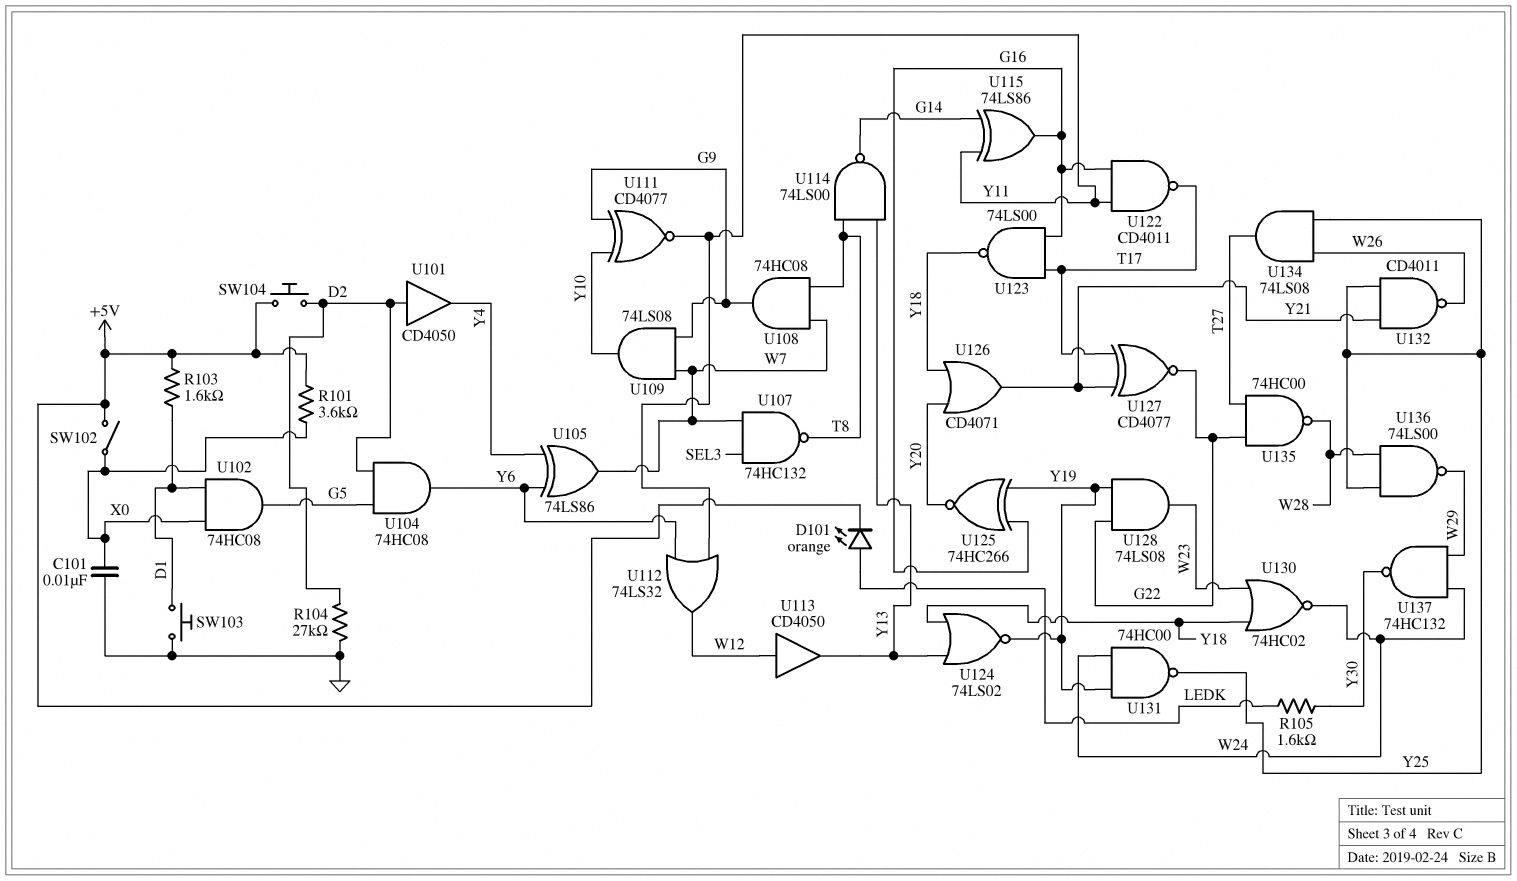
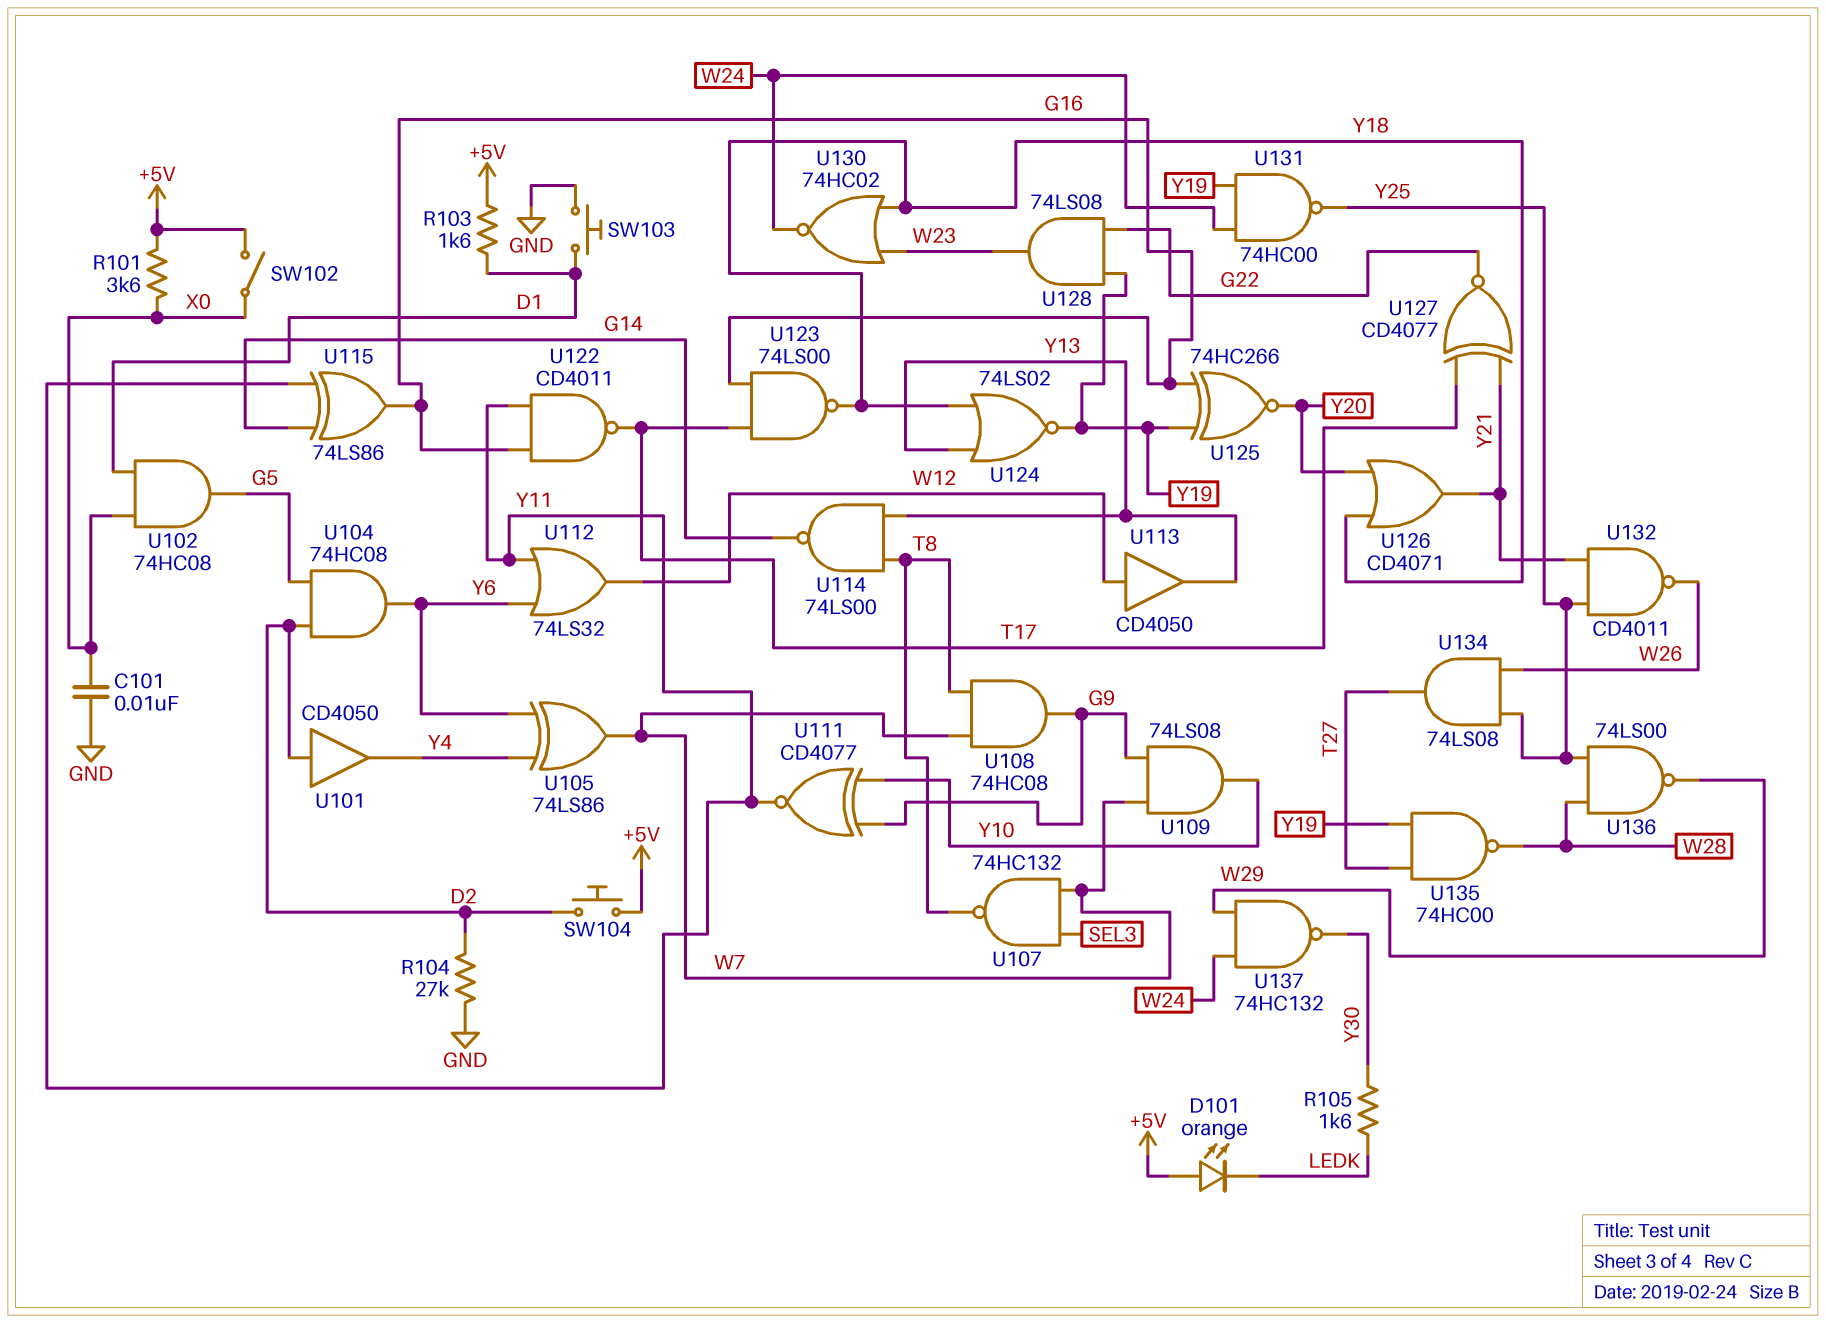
D101: LED orange (A LEDK, K +5V) -> LED orange (A +5V, K LEDK)
U135: NAND 74HC00 (in G22, in T27, out W28) -> NAND 74HC00 (in T27, in Y19, out W28)

